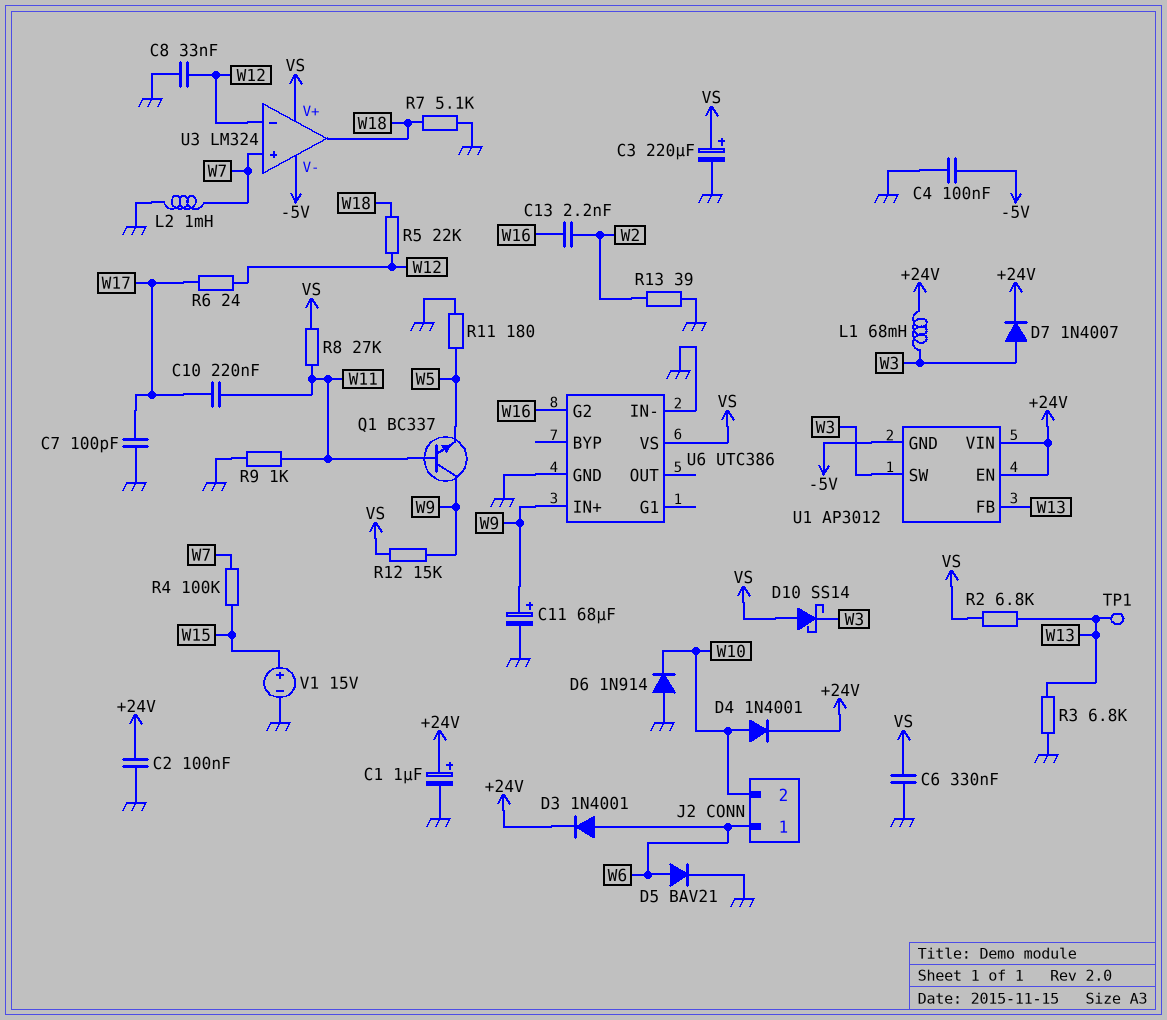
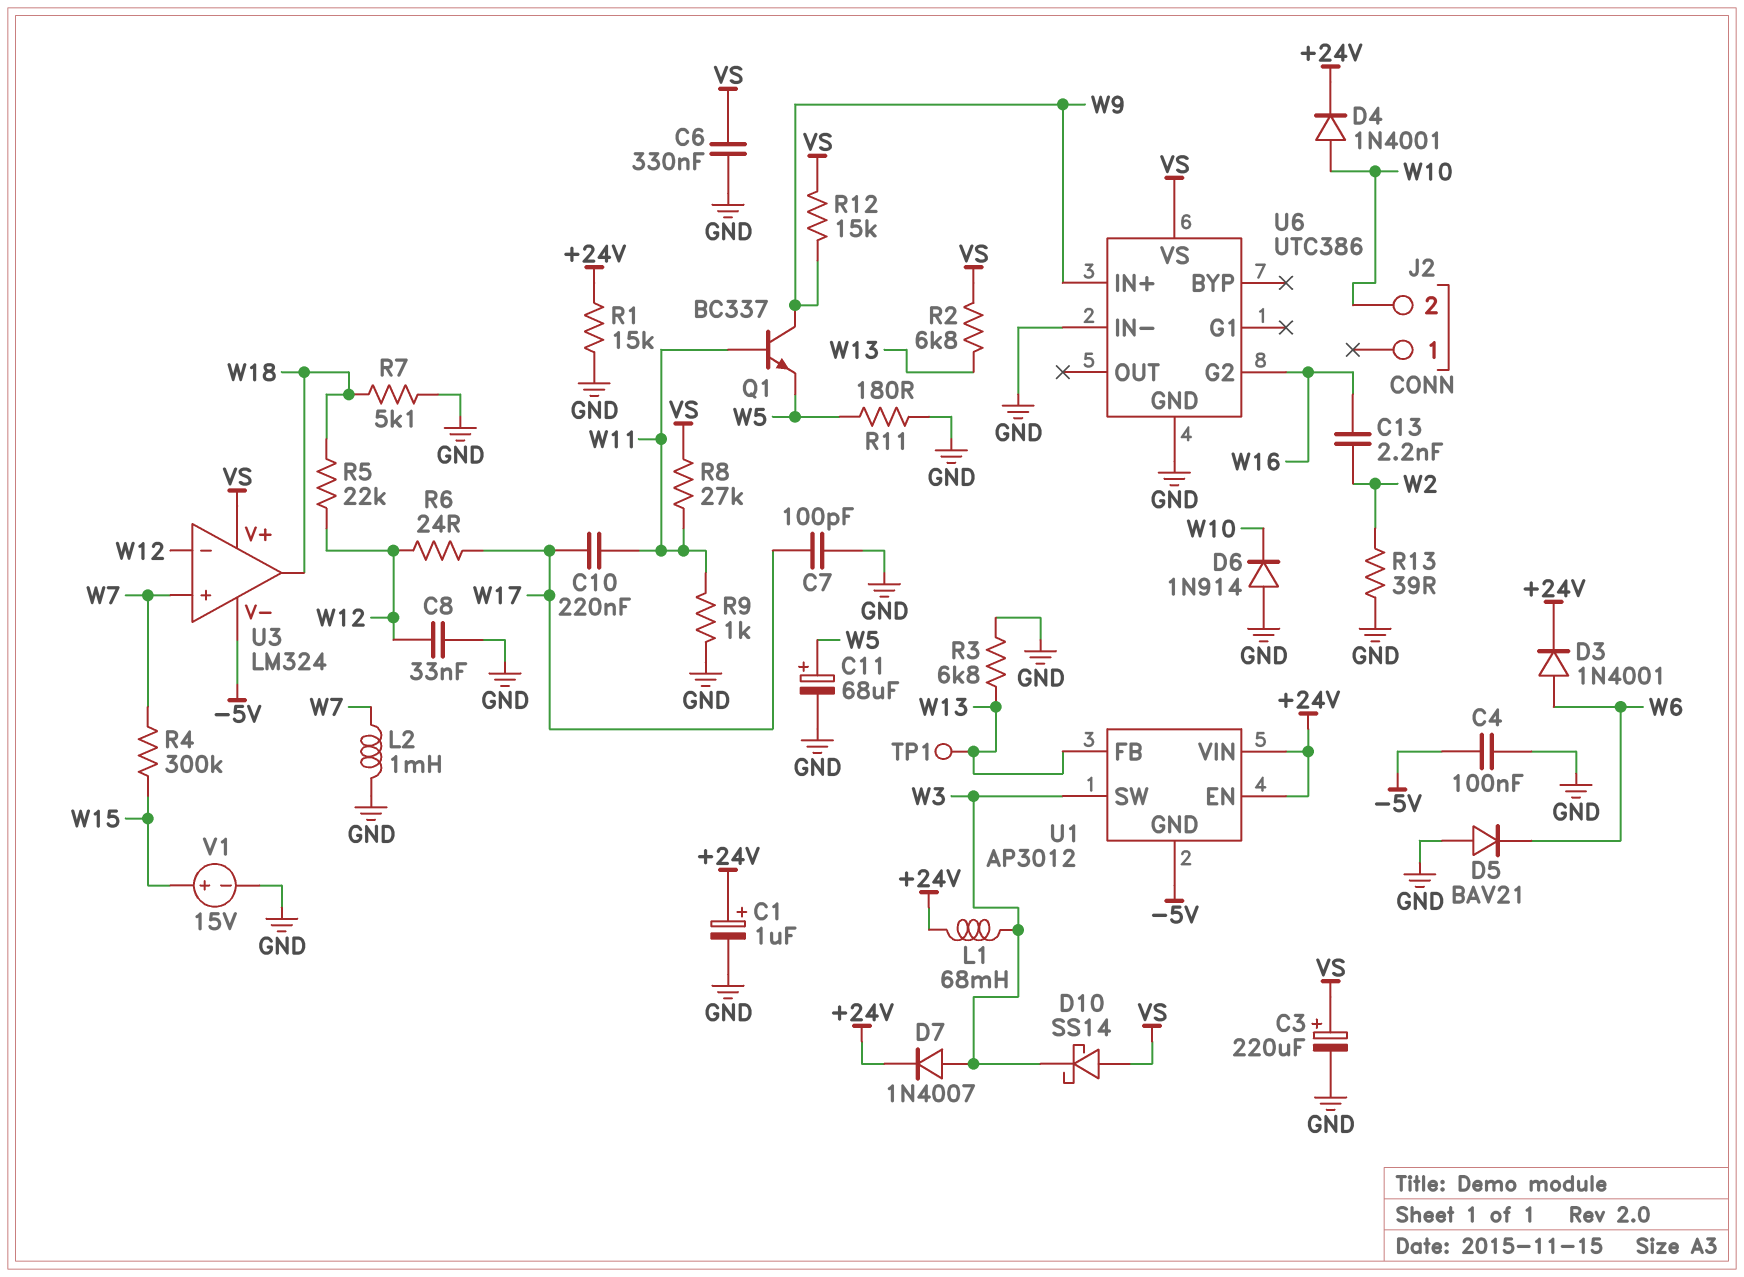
C2: 100nF (+24V, GND) -> none
C11: 68uF (plus W9, minus GND) -> 68uF (plus W5, minus GND)
D5: diode BAV21 (A W6, K GND) -> diode BAV21 (A GND, K W6)
J2 pin 1: W6 -> none
R1: none -> 15k (+24V, GND)
R4: 100k (W7, W15) -> 300k (W7, W15)

